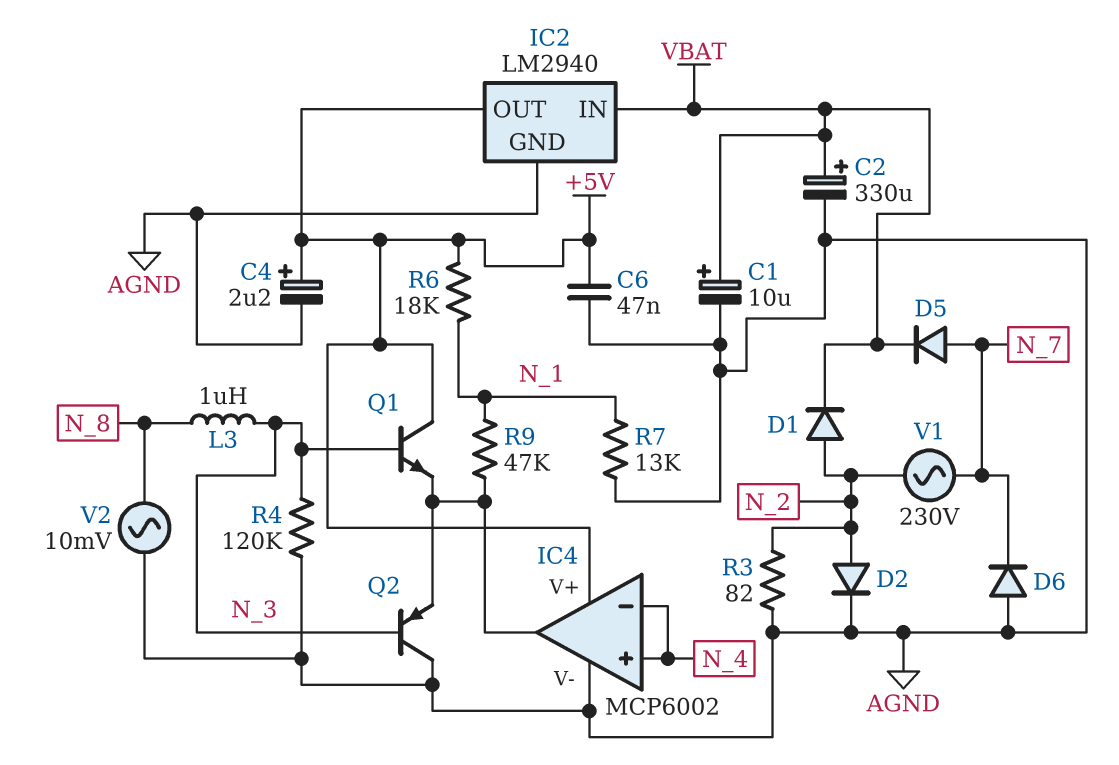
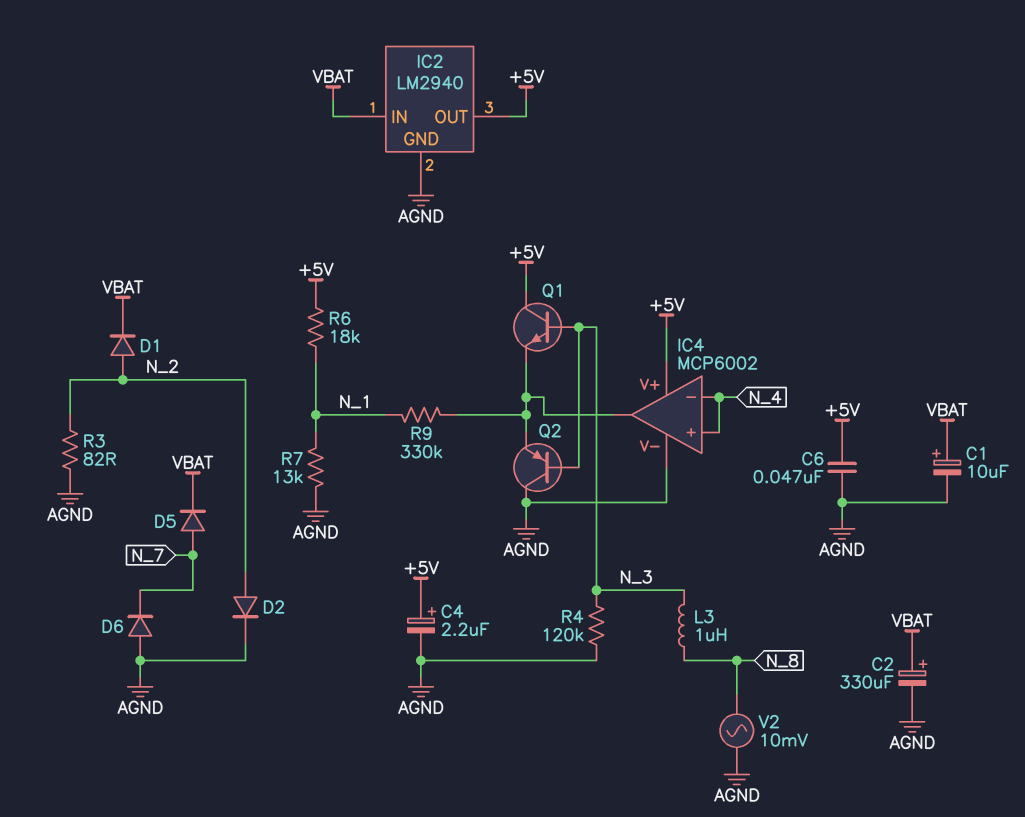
R9: 47k (IC4/out, N_1) -> 330k (IC4/out, N_1)
V1: AC 230V (N_2, N_7) -> none

